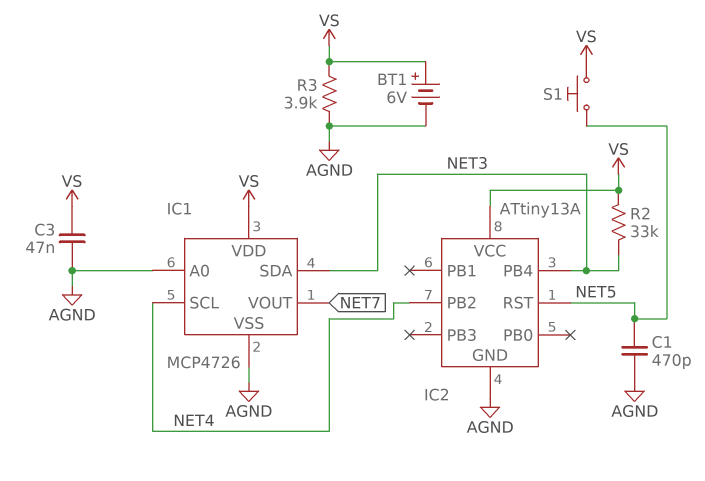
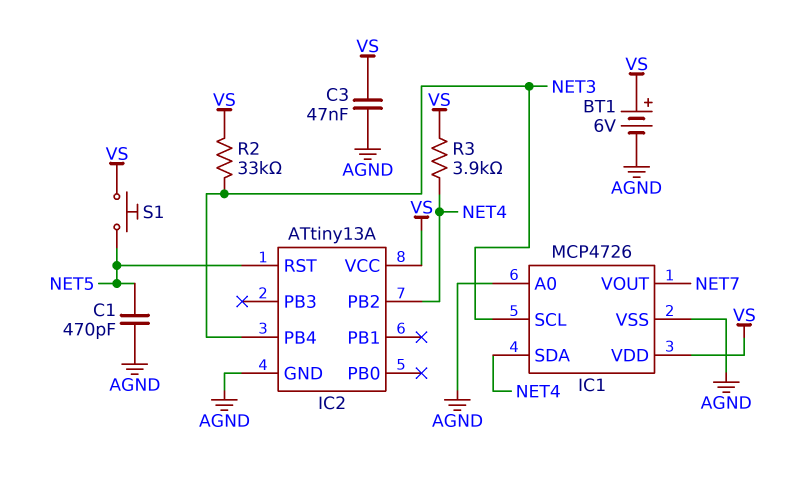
IC1 pin SCL: NET4 -> NET3
IC1 pin SDA: NET3 -> NET4
R3: 3.9k (AGND, VS) -> 3.9k (NET4, VS)

